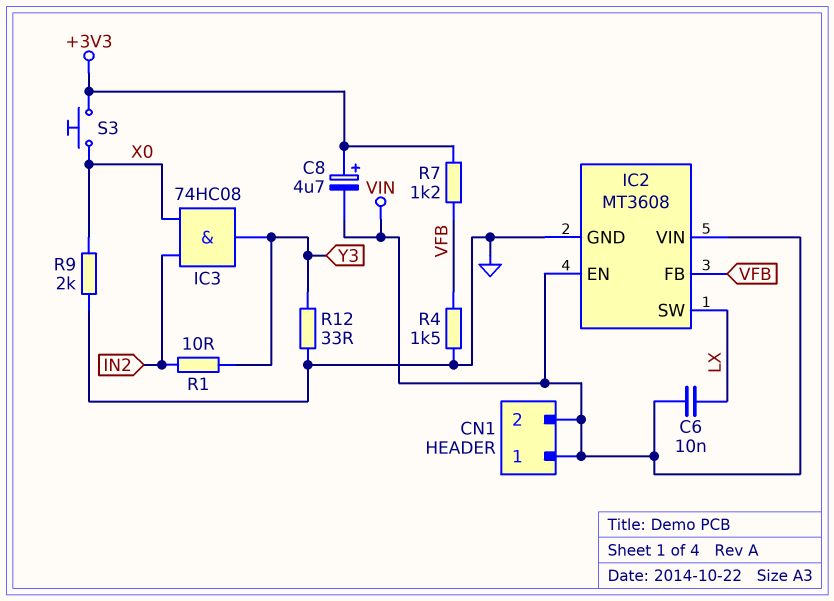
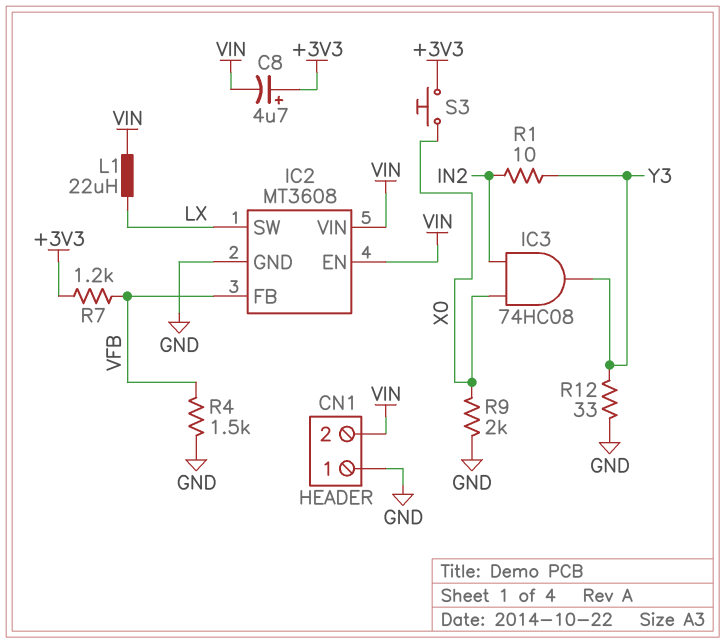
C6: 10nF (LX, VIN) -> none
CN1 pin 1: VIN -> GND
L1: none -> 22uH (LX, VIN)

